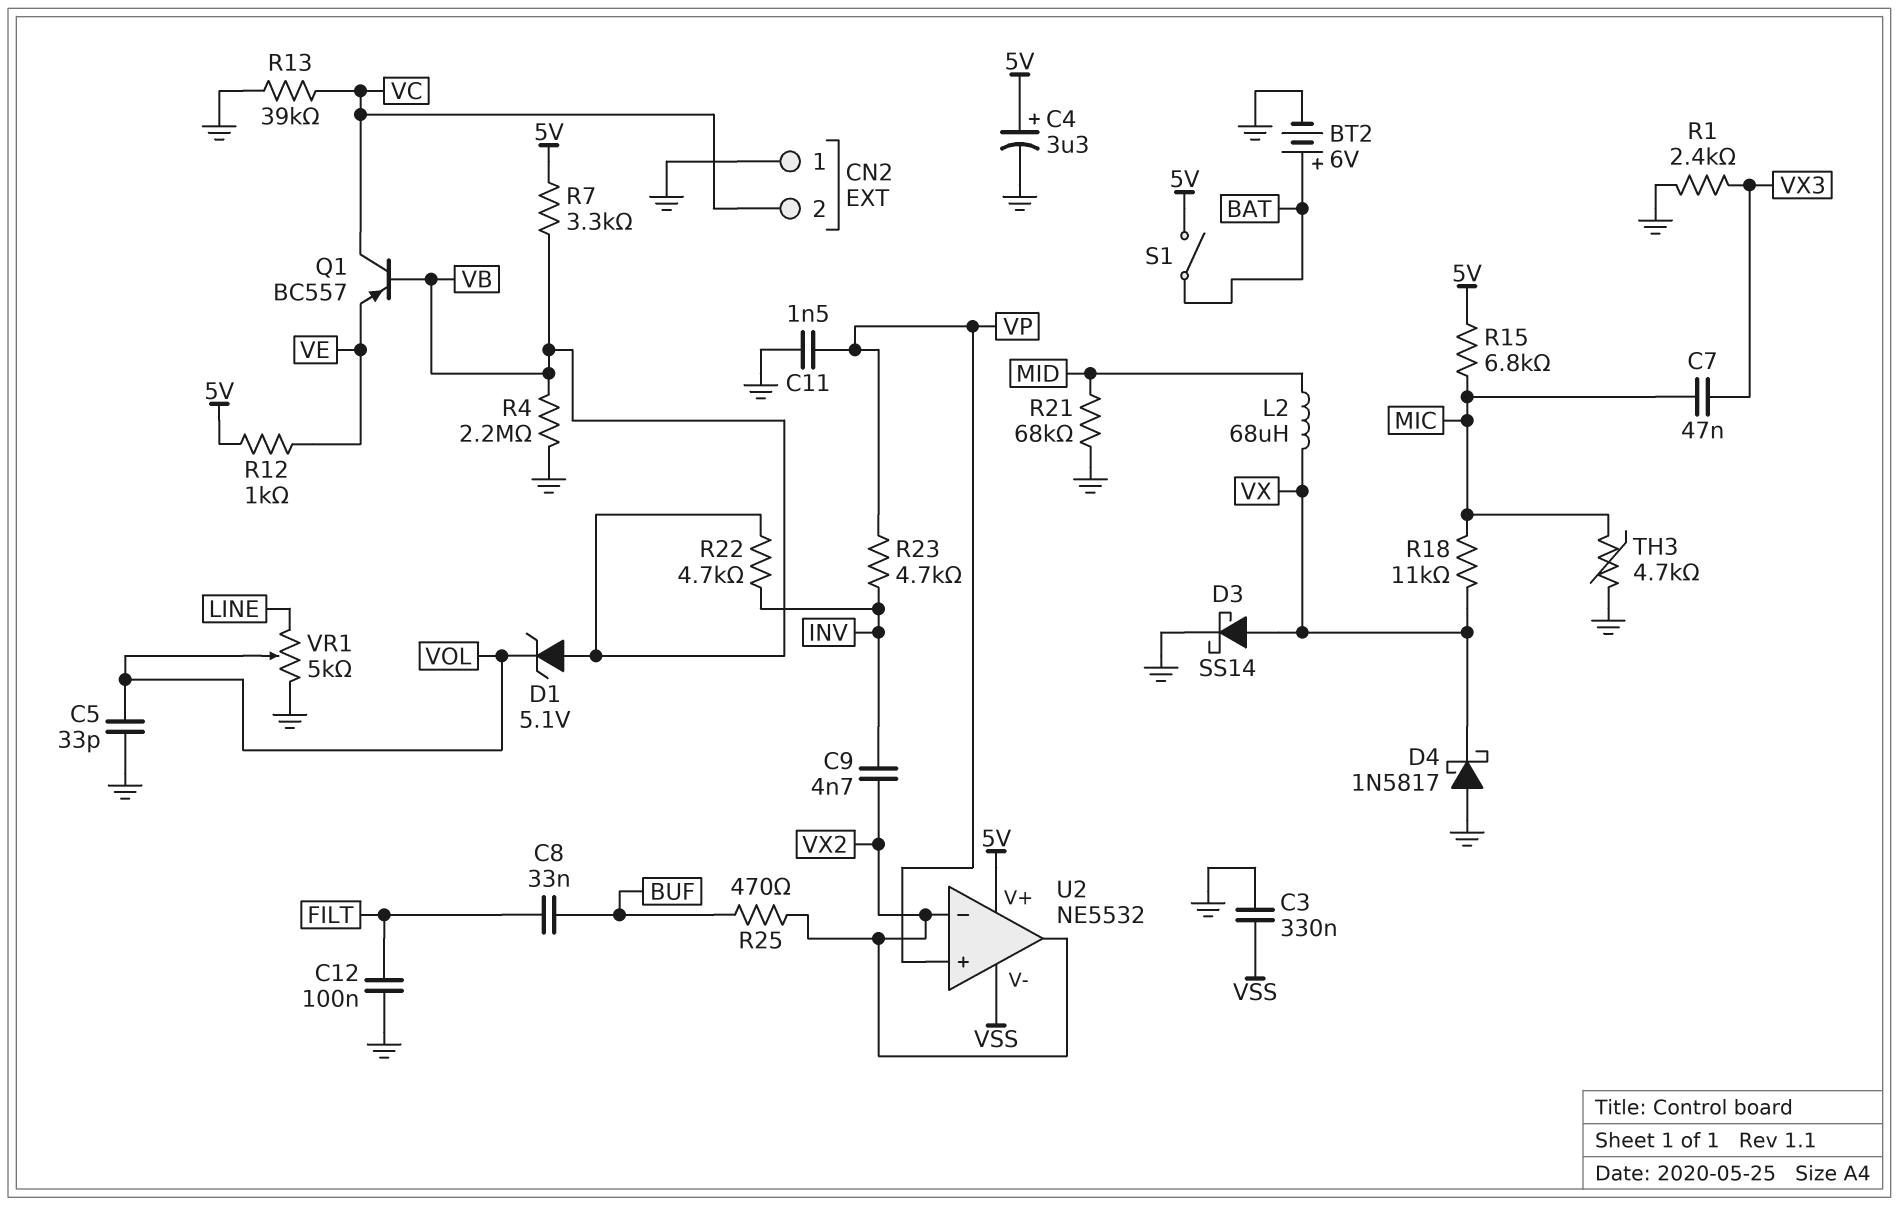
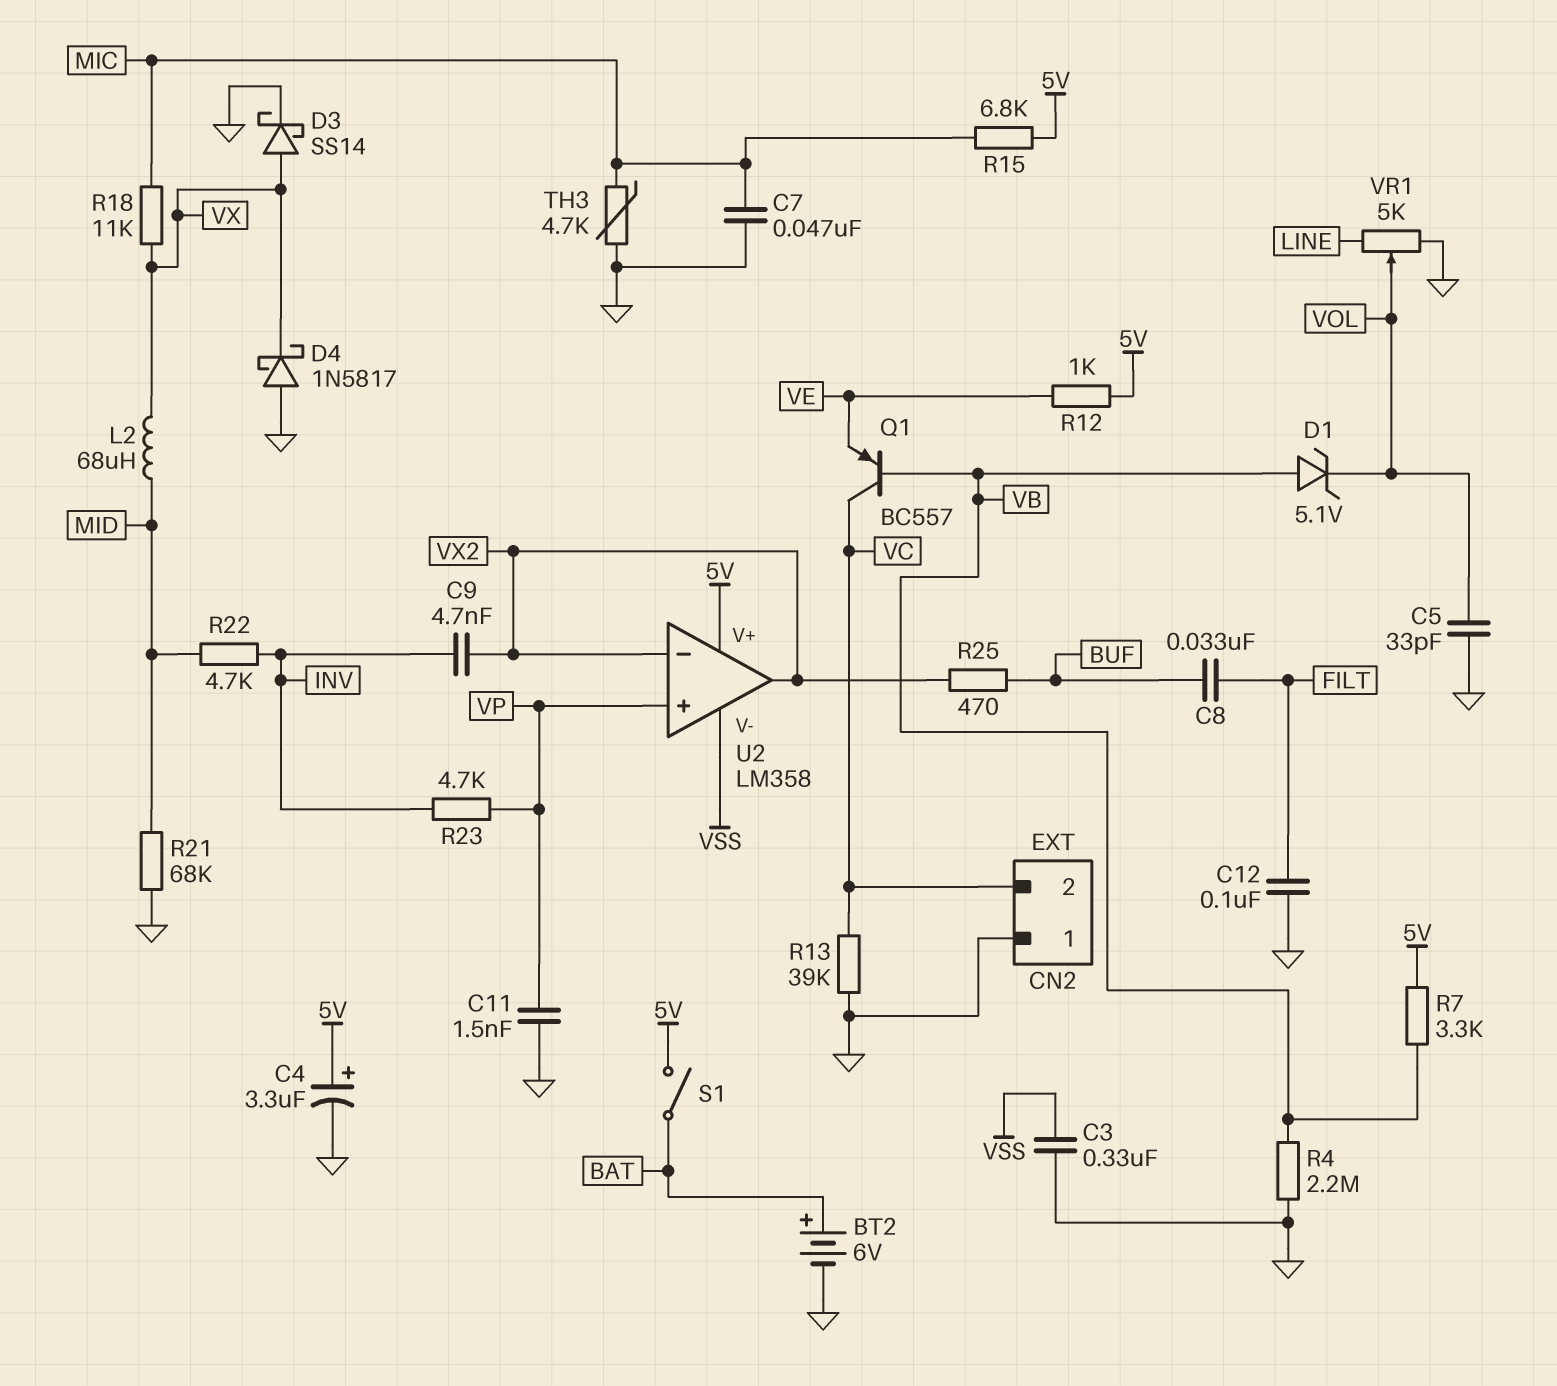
C7: 47nF (MIC, VX3) -> 47nF (GND, MIC)
R1: 2.4k (GND, VX3) -> none
R22: 4.7k (INV, VB) -> 4.7k (INV, MID)
U2: NE5532 -> LM358

